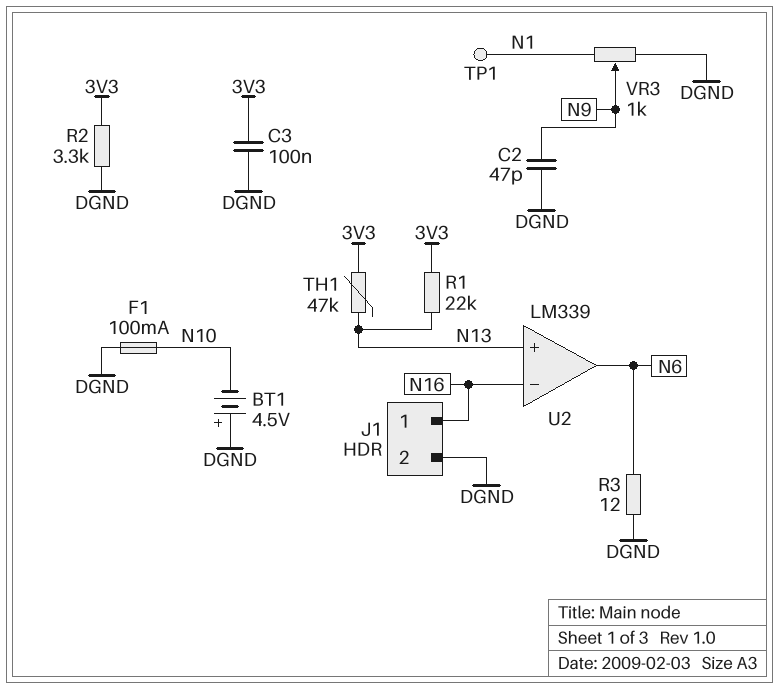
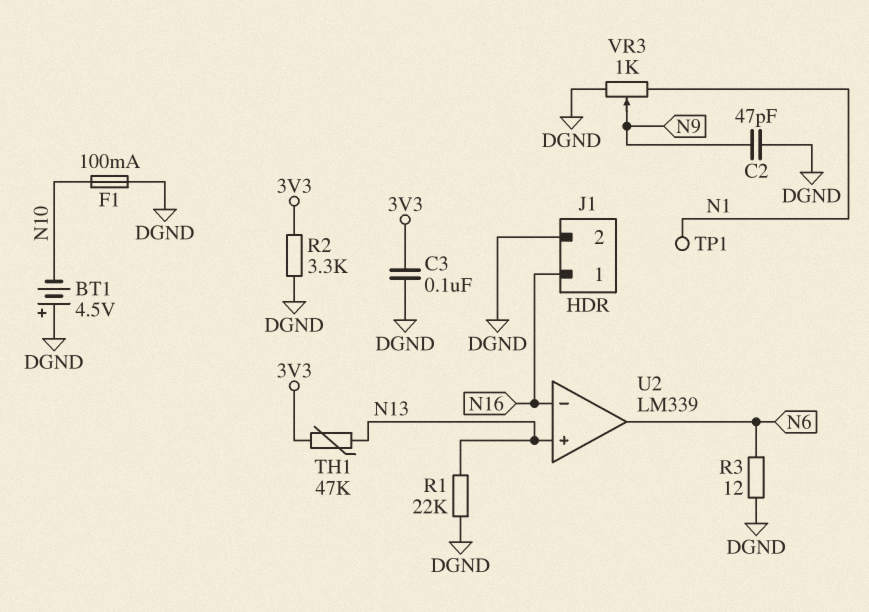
R1: 22k (3V3, N13) -> 22k (DGND, N13)

